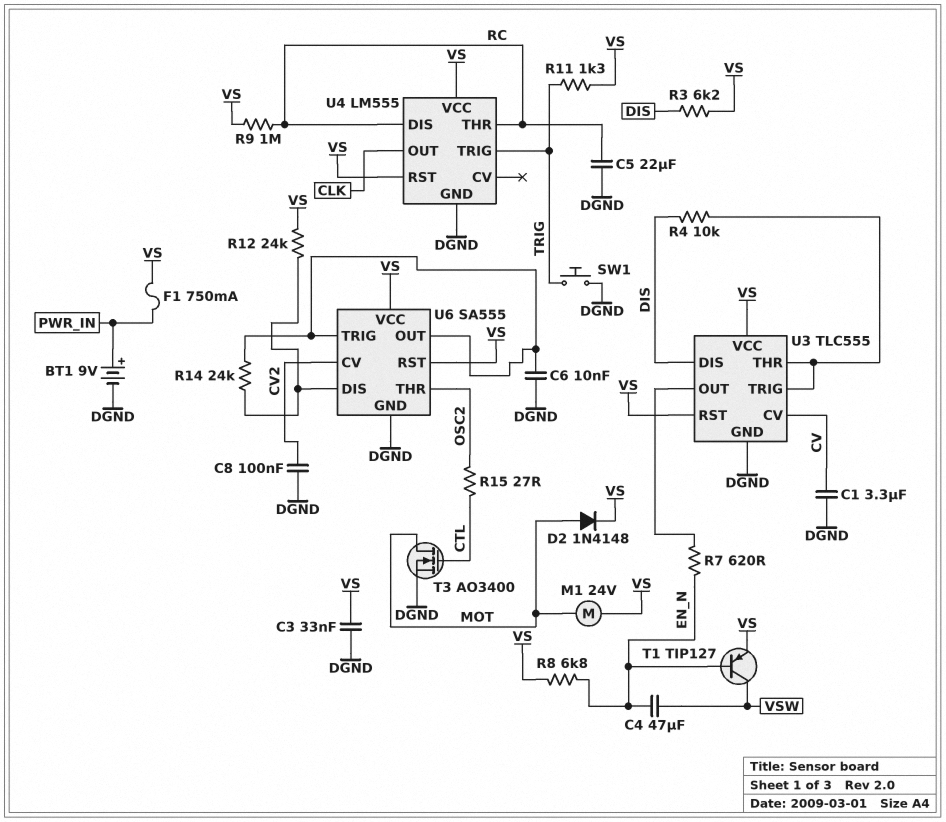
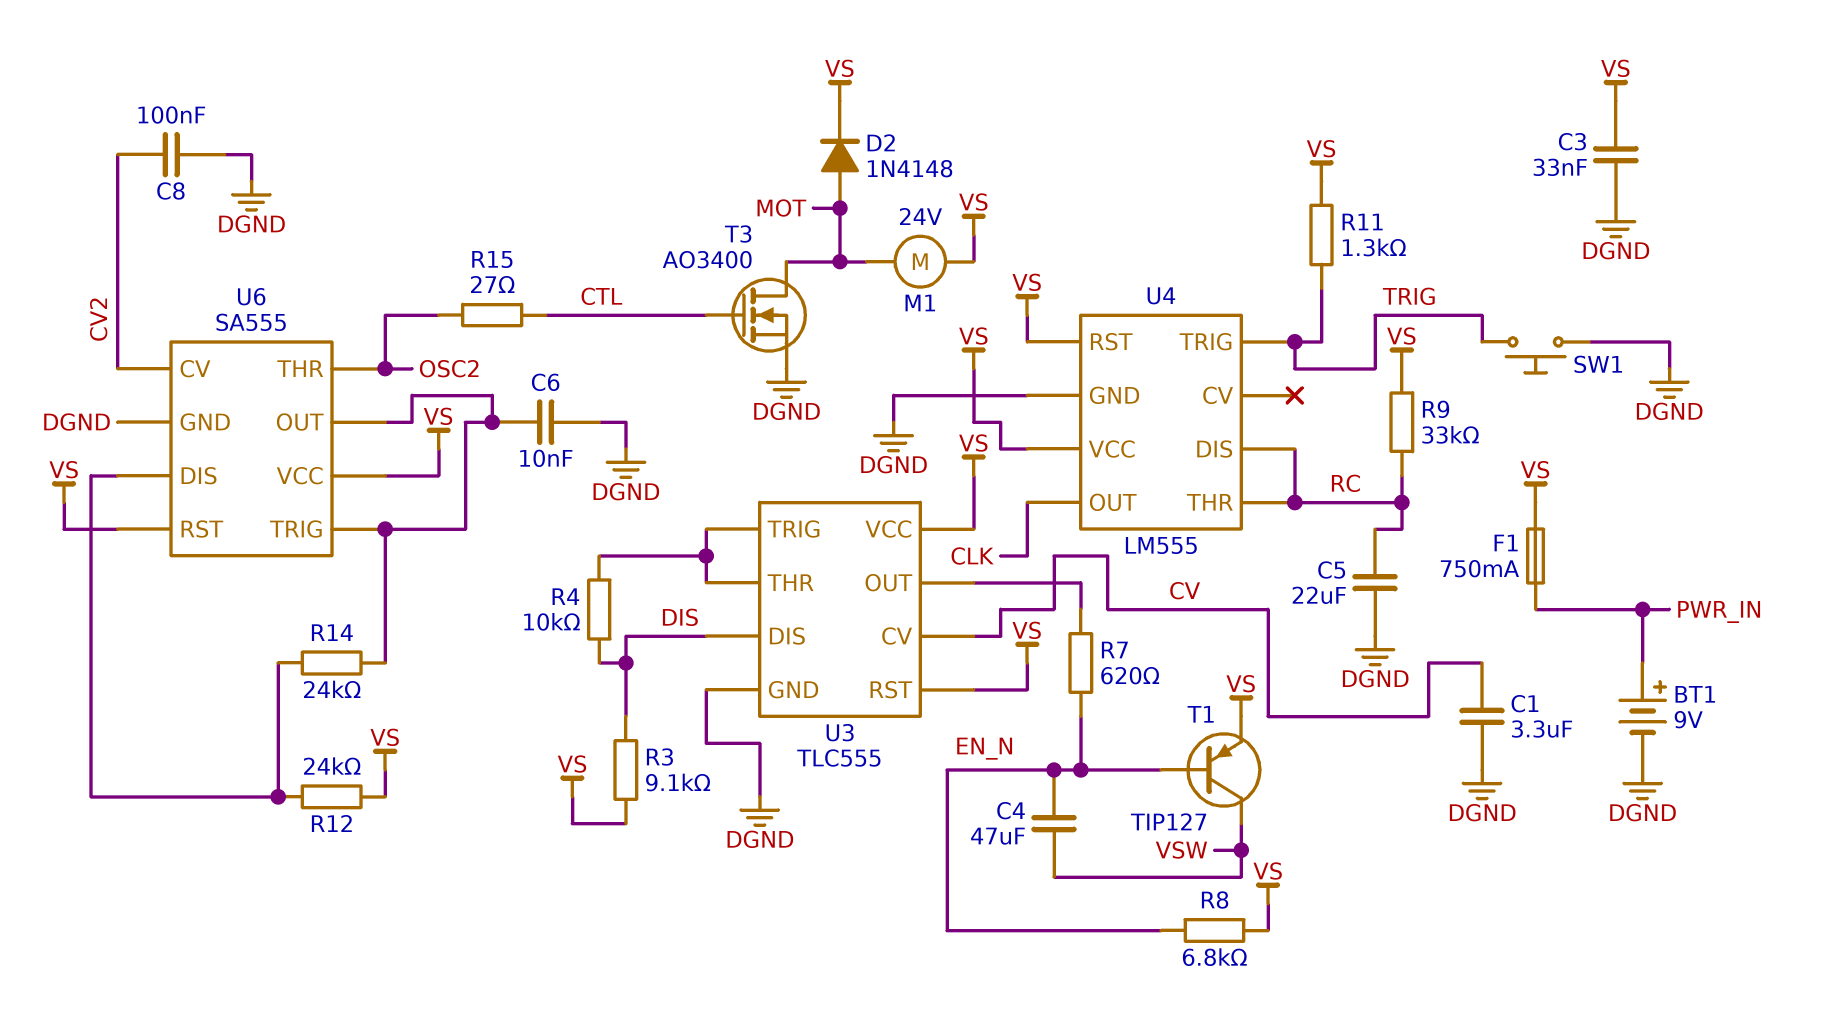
R3: 6.2k (DIS, VS) -> 9.1k (DIS, VS)
R9: 1M (RC, VS) -> 33k (RC, VS)

